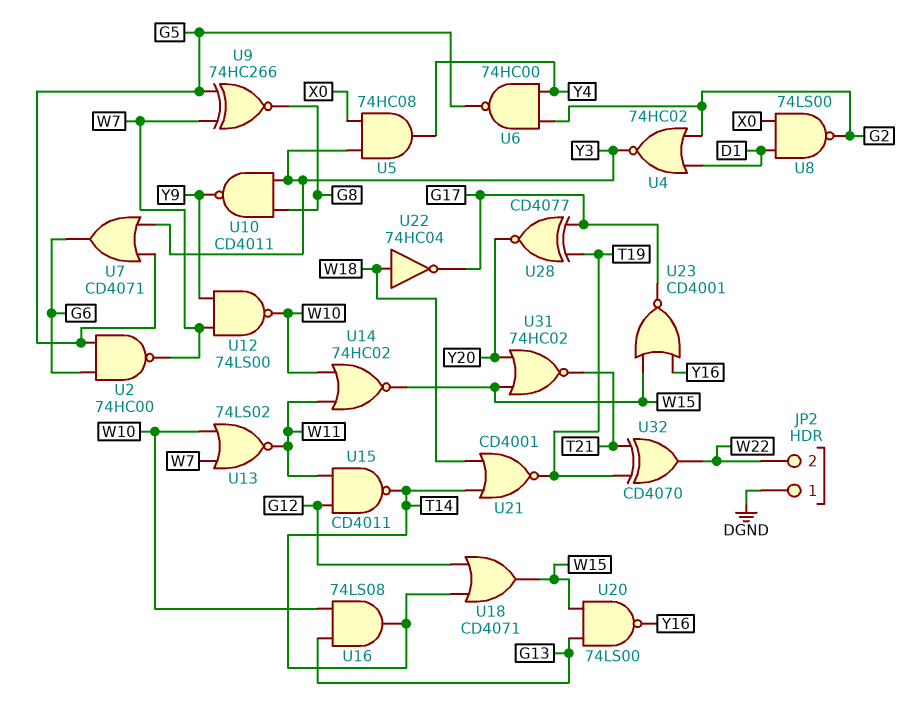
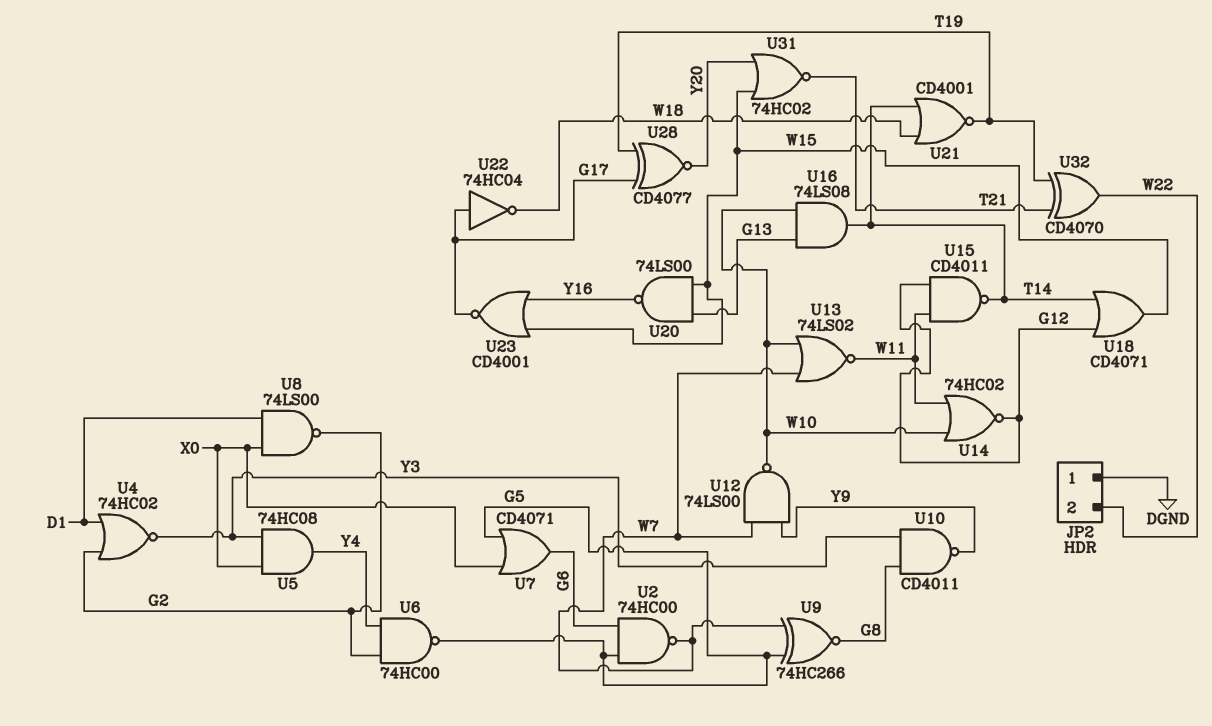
U7: OR CD4071 (in G5, in Y3, out G6) -> OR CD4071 (in G5, in X0, out G6)
U14: NOR 74HC02 (in W10, in W11, out W15) -> NOR 74HC02 (in W10, in W11, out G12)
U22: NOT 74HC04 (in W18, out G17) -> NOT 74HC04 (in G17, out W18)

